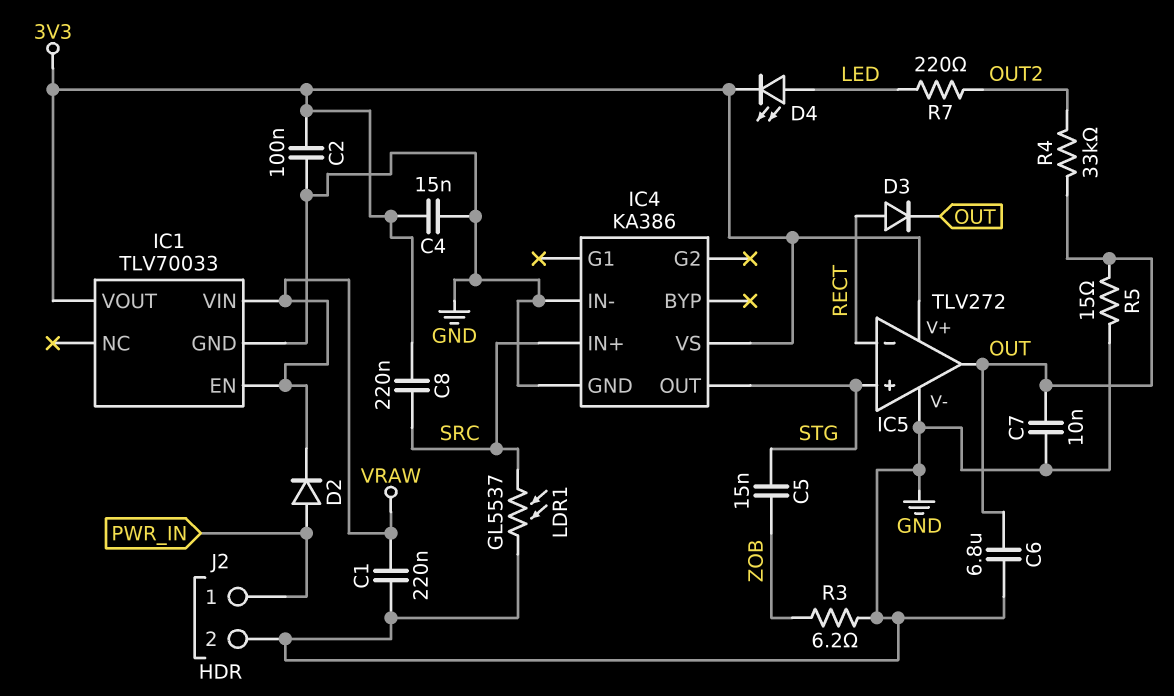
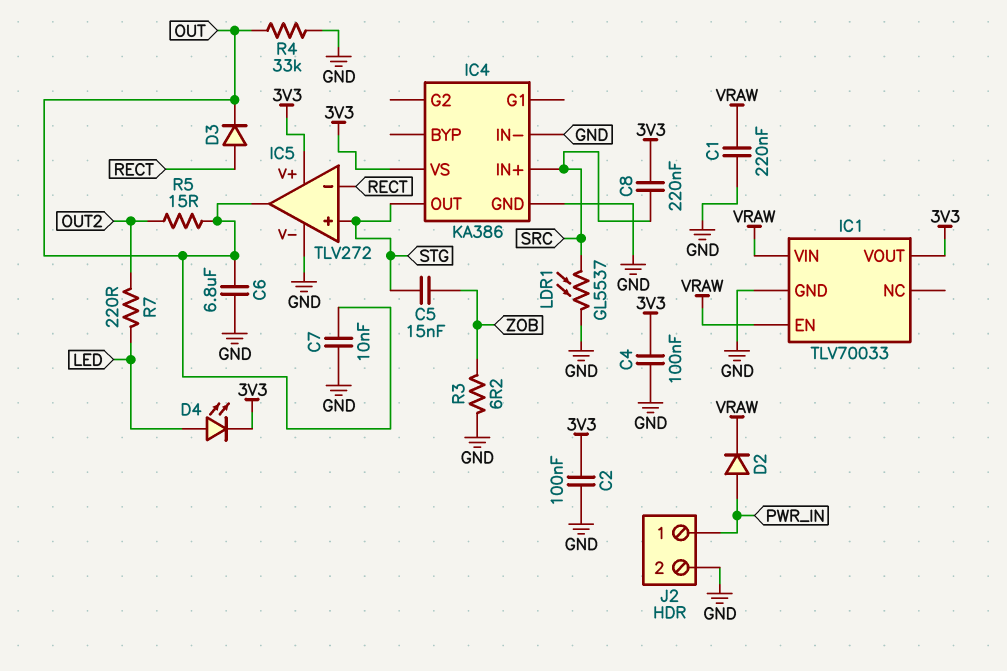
C4: 15nF (3V3, GND) -> 100nF (3V3, GND)
R4: 33k (OUT, OUT2) -> 33k (GND, OUT)
R5: 15 (GND, OUT) -> 15 (OUT, OUT2)

